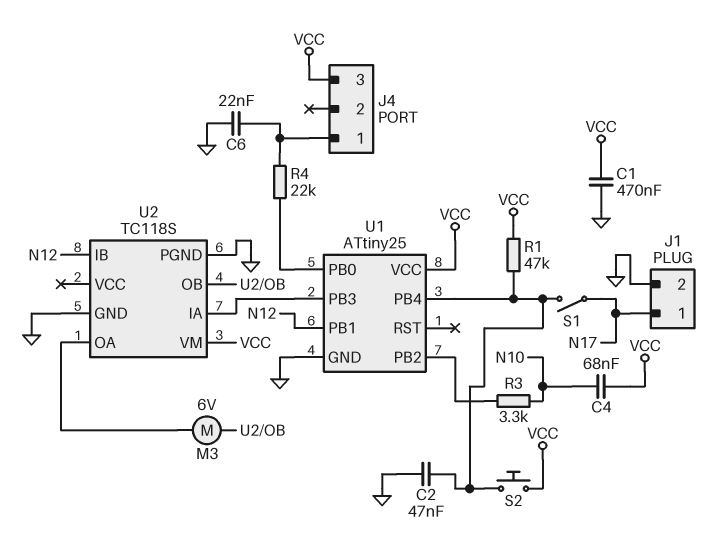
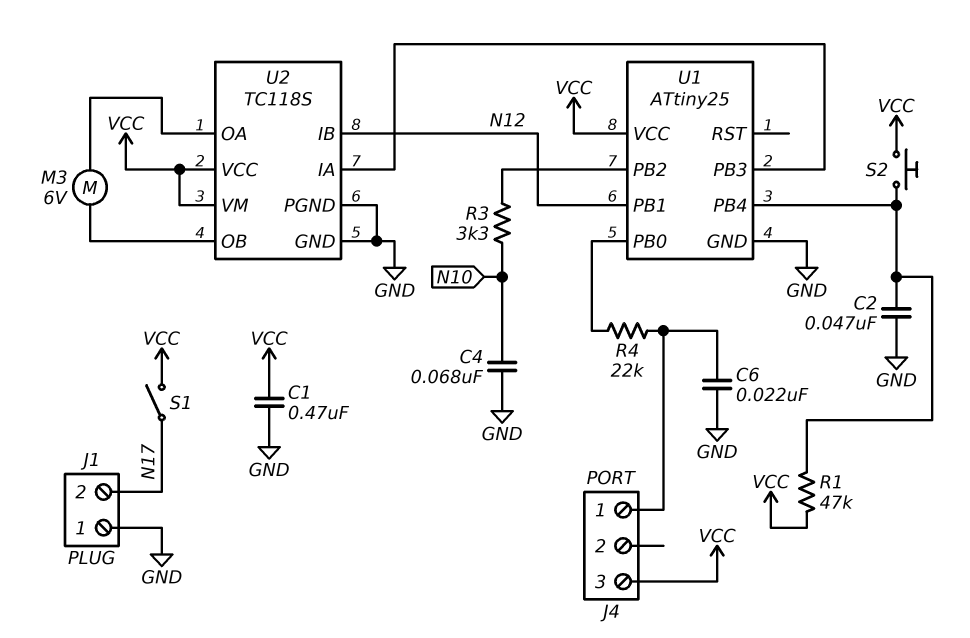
C4: 68nF (N10, VCC) -> 68nF (GND, N10)
J1 pin 1: N17 -> GND
J1 pin 2: GND -> N17
S1: switch (N17, U1/PB4) -> switch (N17, VCC)
U2 pin VCC: none -> VCC

